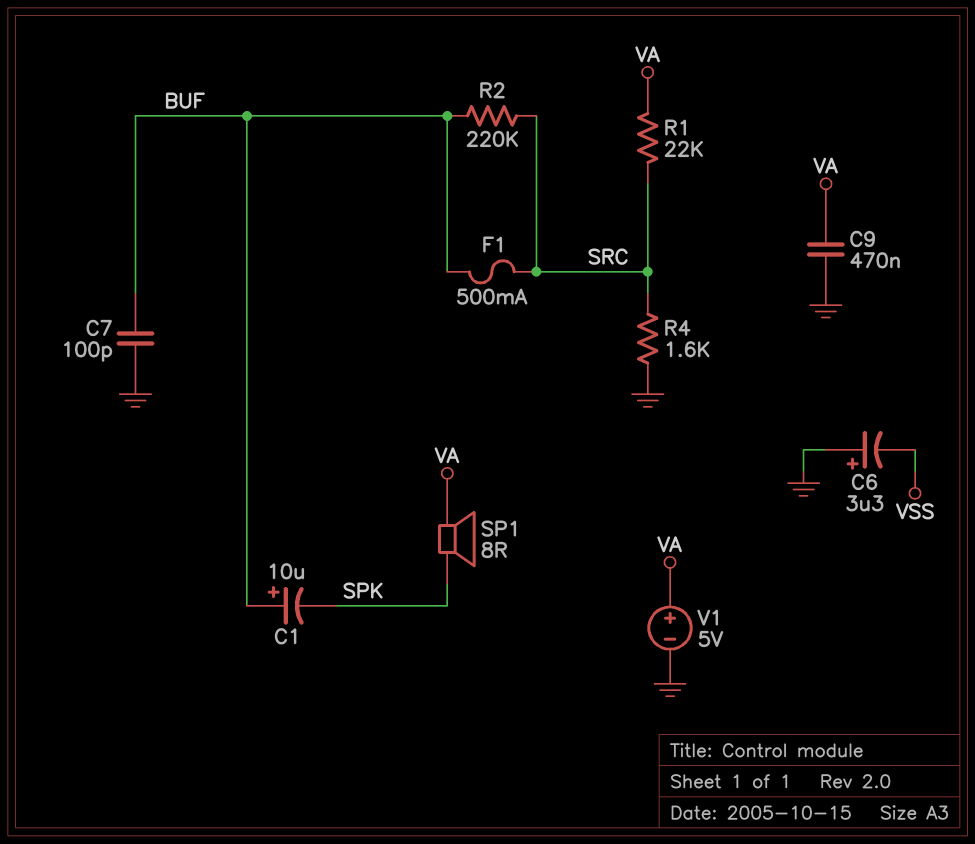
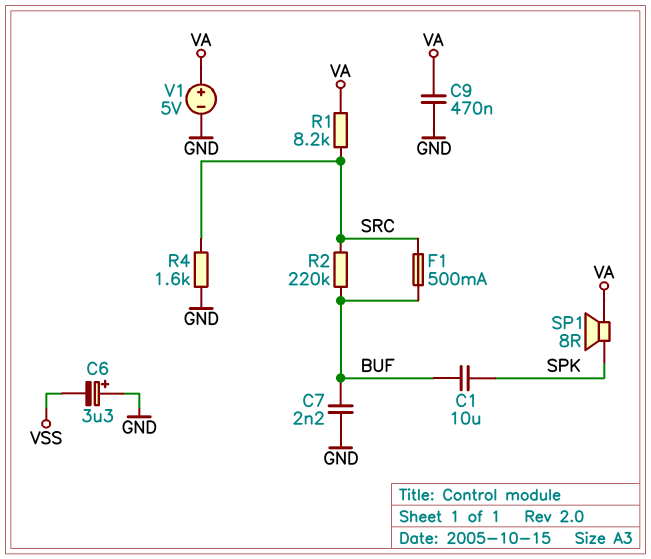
C1: 10uF (plus BUF, minus SPK) -> 10uF (BUF, SPK)
C7: 100pF (BUF, GND) -> 2.2nF (BUF, GND)
R1: 22k (SRC, VA) -> 8.2k (SRC, VA)

